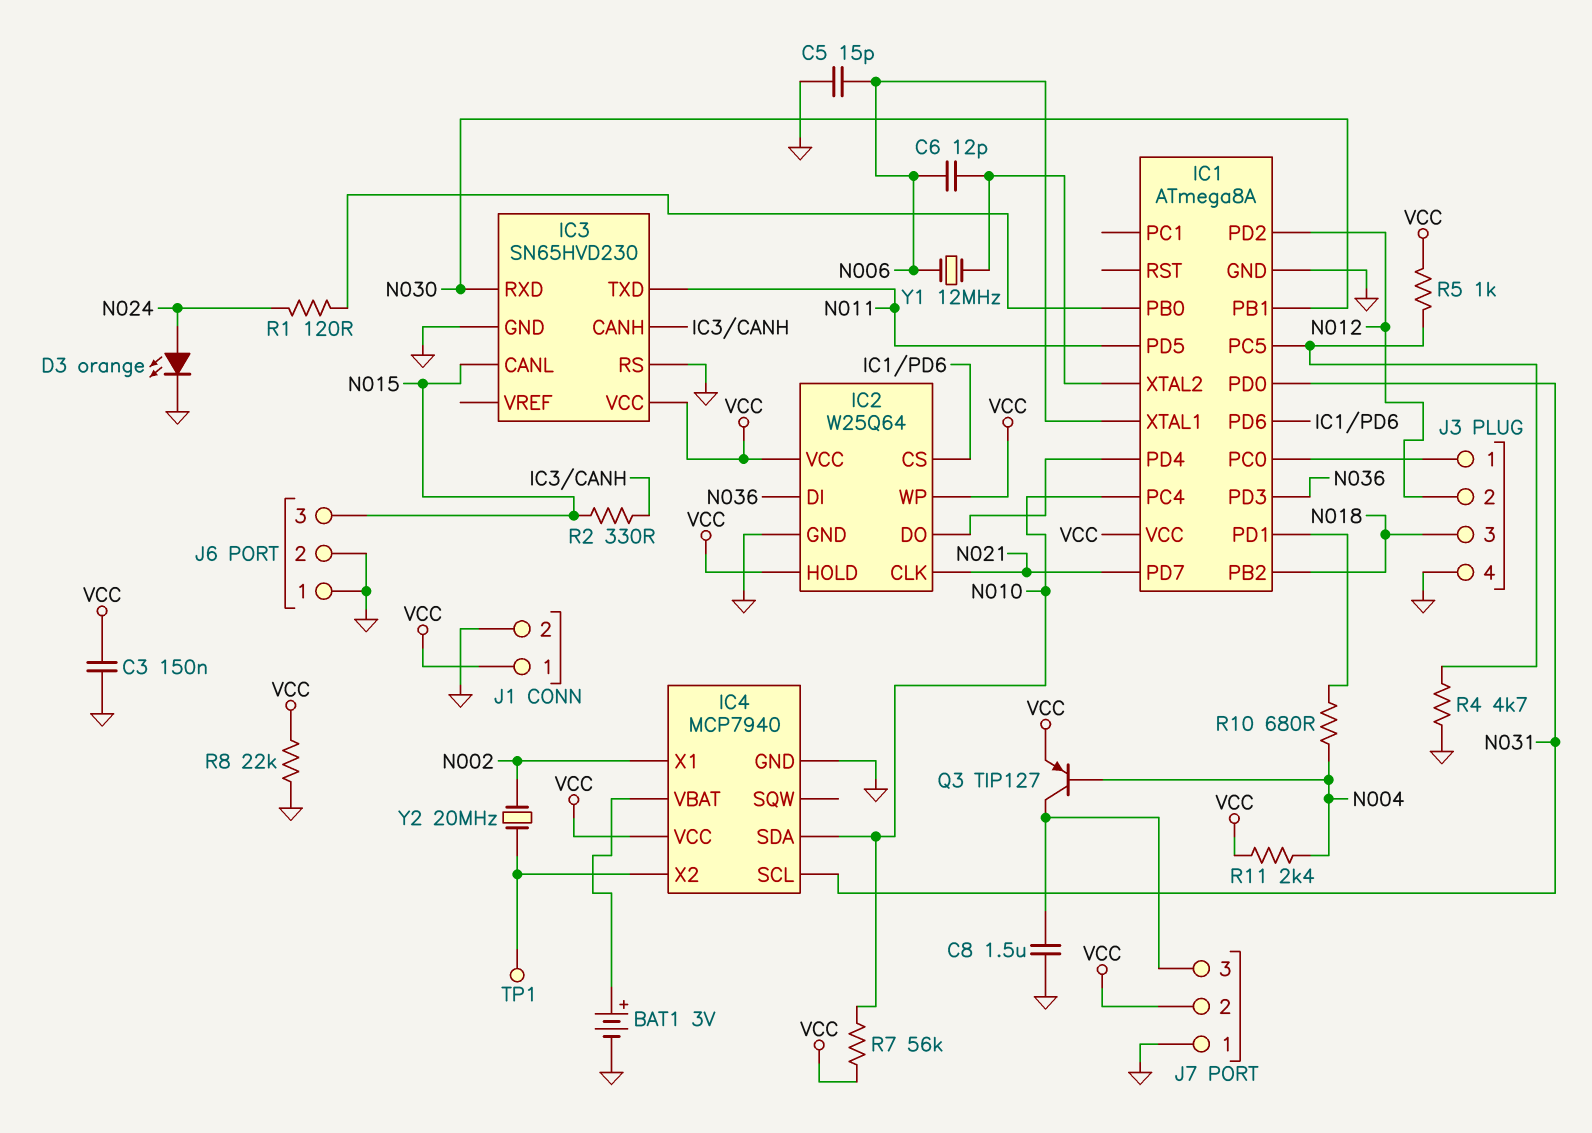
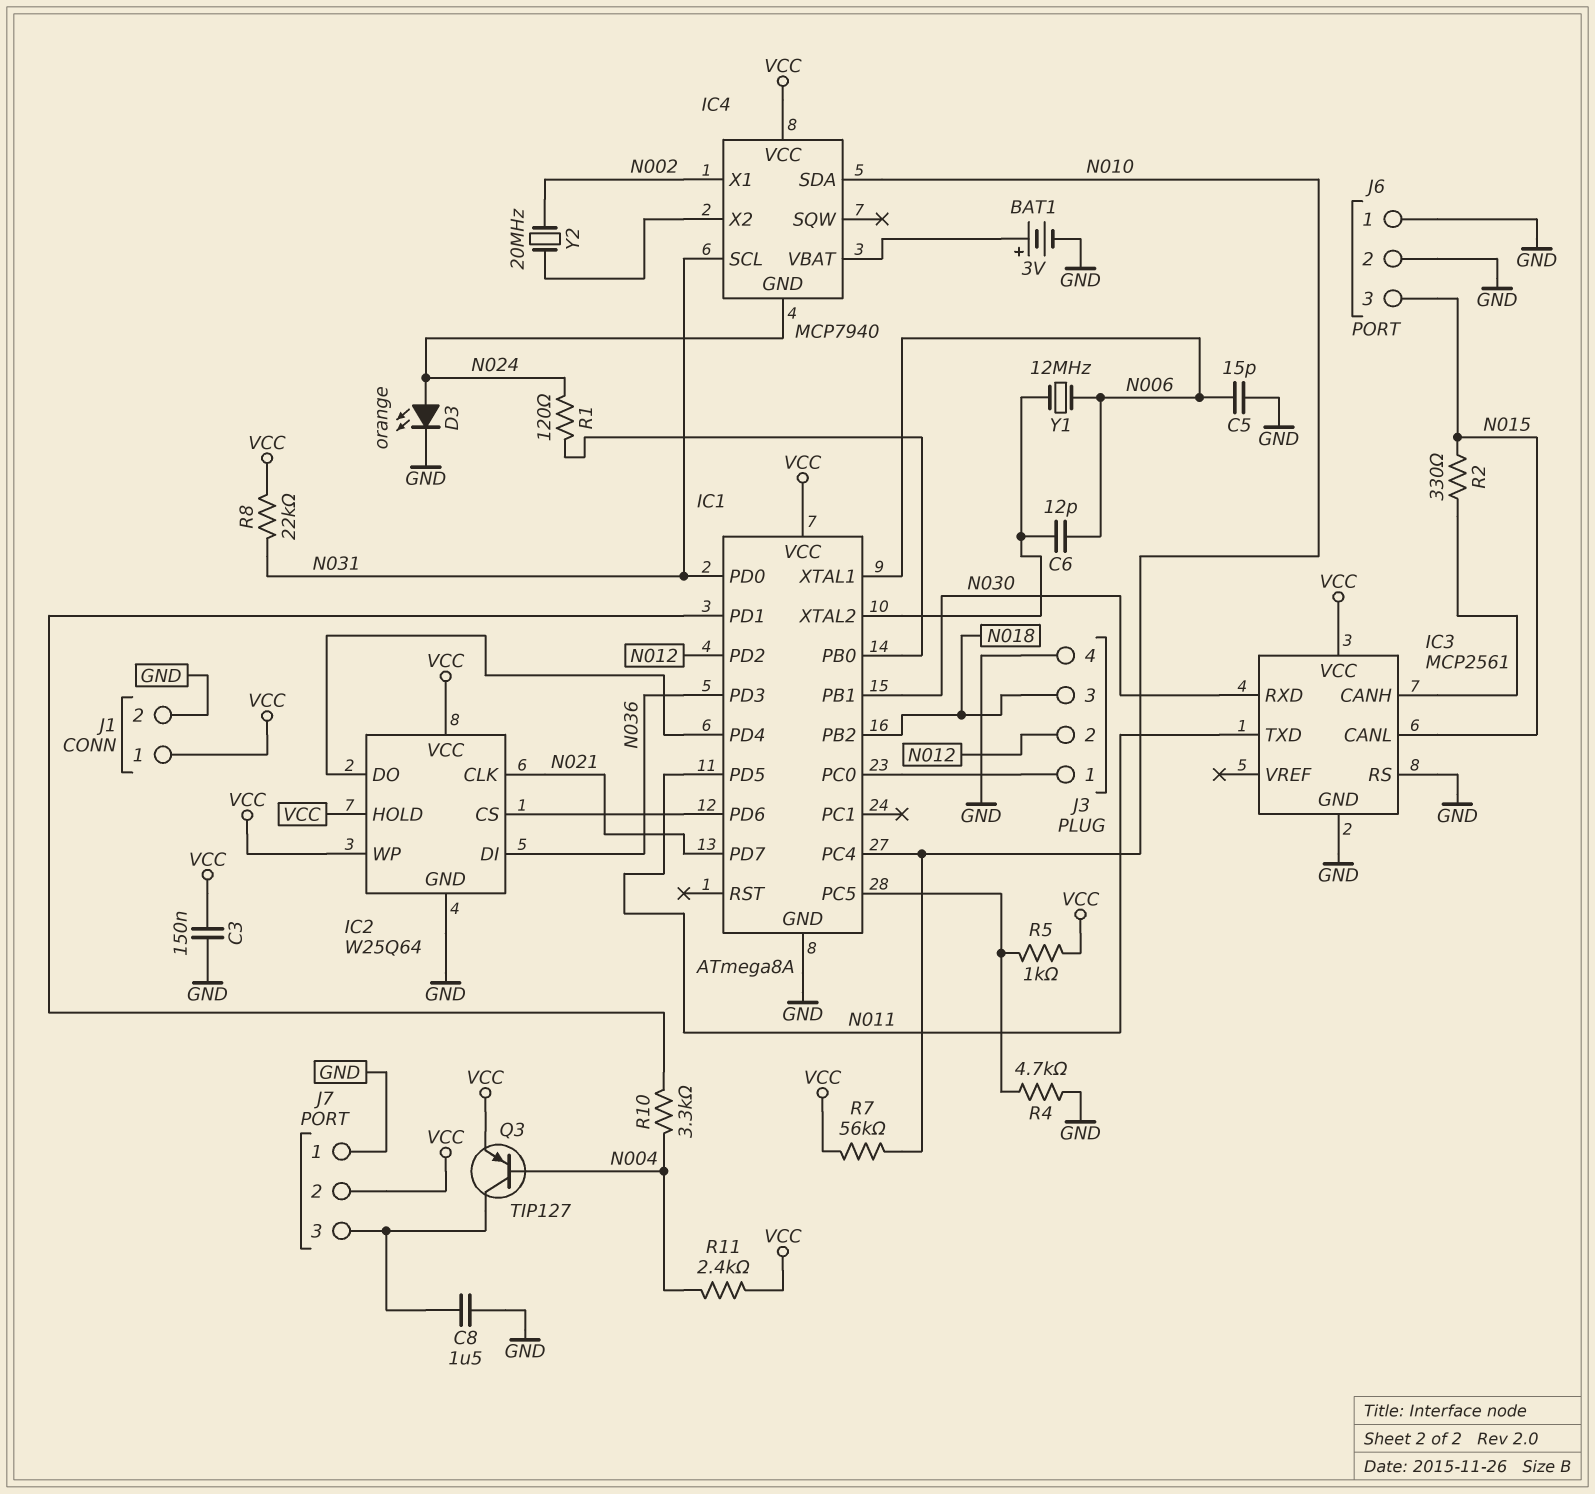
IC3: SN65HVD230 -> MCP2561
IC4 pin GND: GND -> N024
R8: 22k (GND, VCC) -> 22k (N031, VCC)
R10: 680 (IC1/PD1, N004) -> 3.3k (IC1/PD1, N004)
TP1: test point (IC4/X2) -> none

